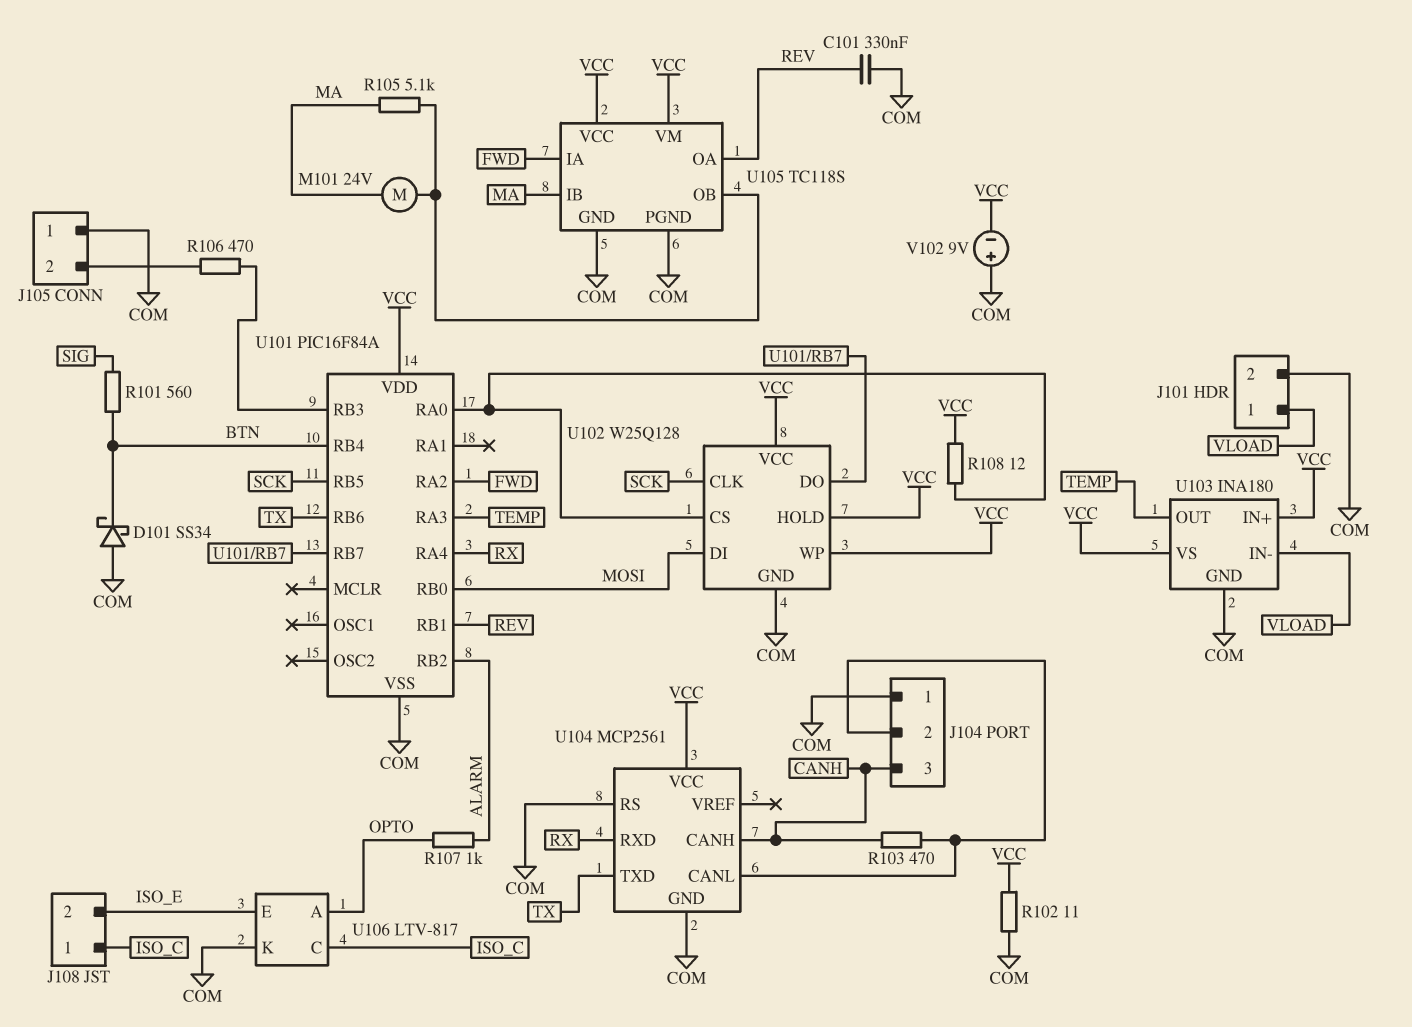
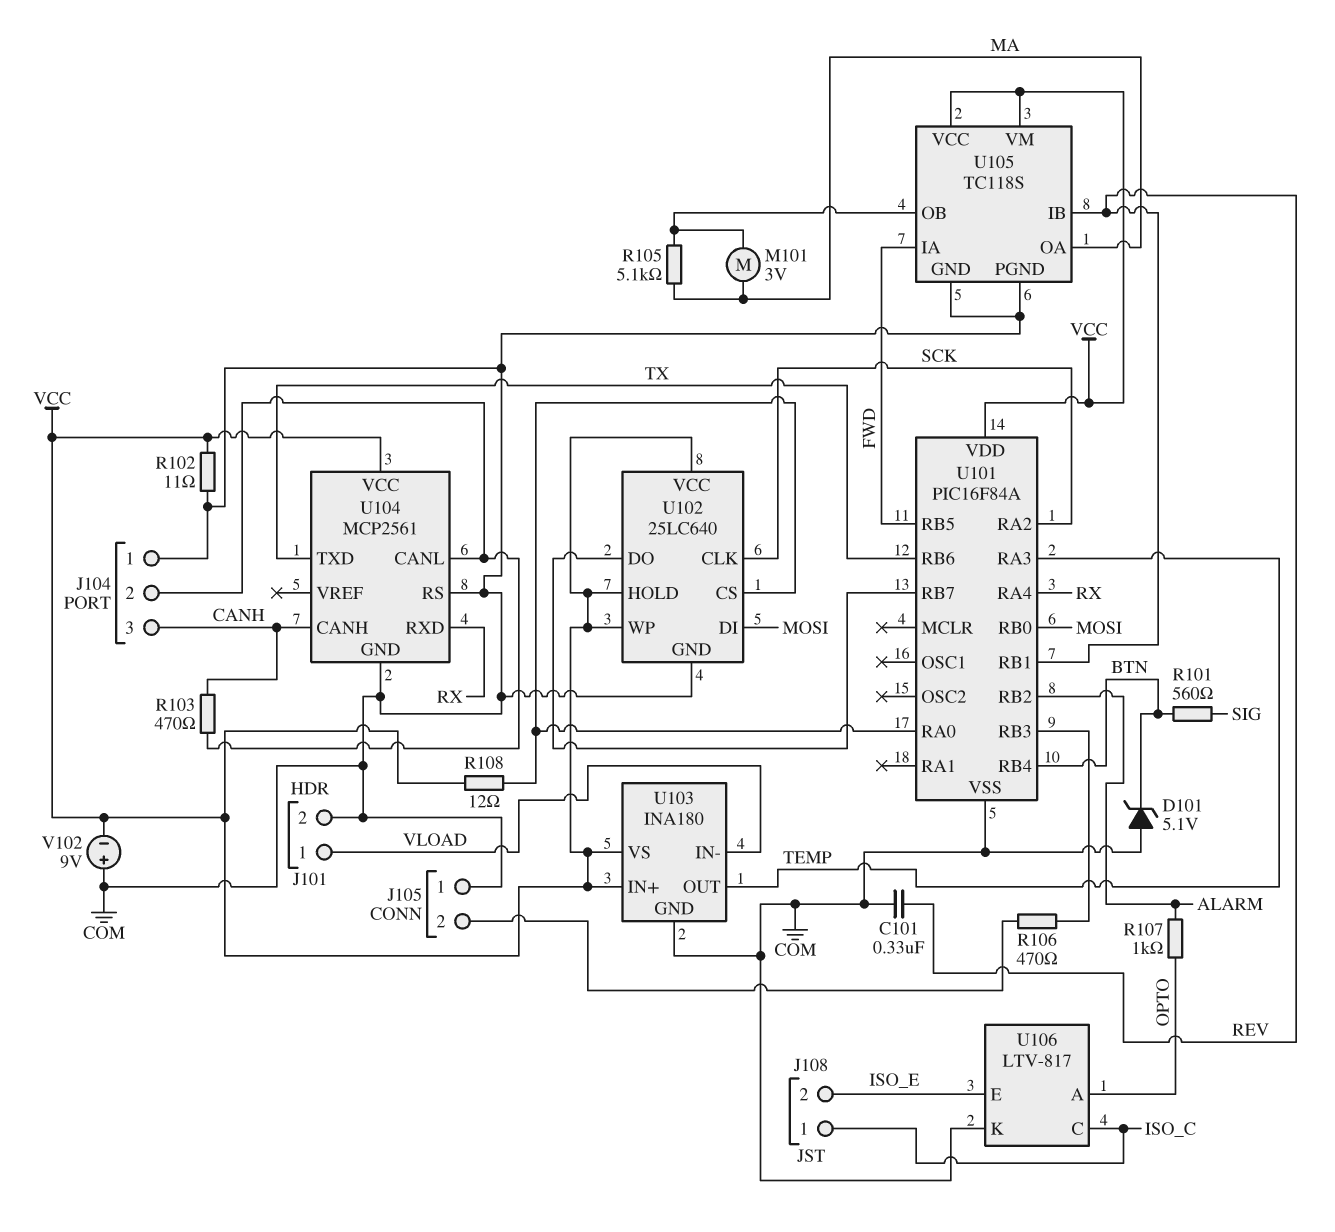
D101: schottky SS34 (A COM, K BTN) -> zener 5.1V (A COM, K BTN)
M101: motor 24V (MA, U105/OB) -> motor 3V (MA, U105/OB)
U101 pin RA2: FWD -> SCK
U101 pin RB5: SCK -> FWD
U102: W25Q128 -> 25LC640
U105 pin IB: MA -> REV
U105 pin OA: REV -> MA

